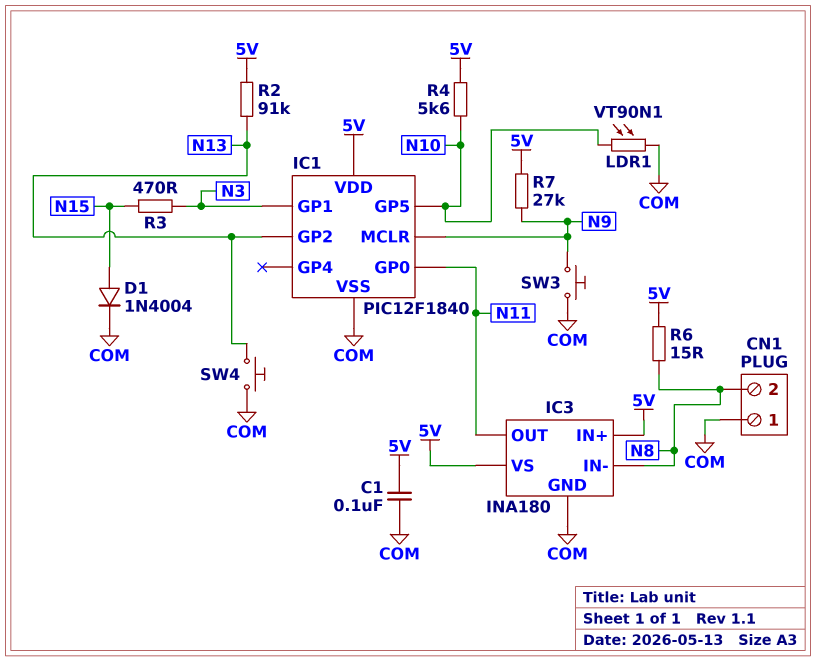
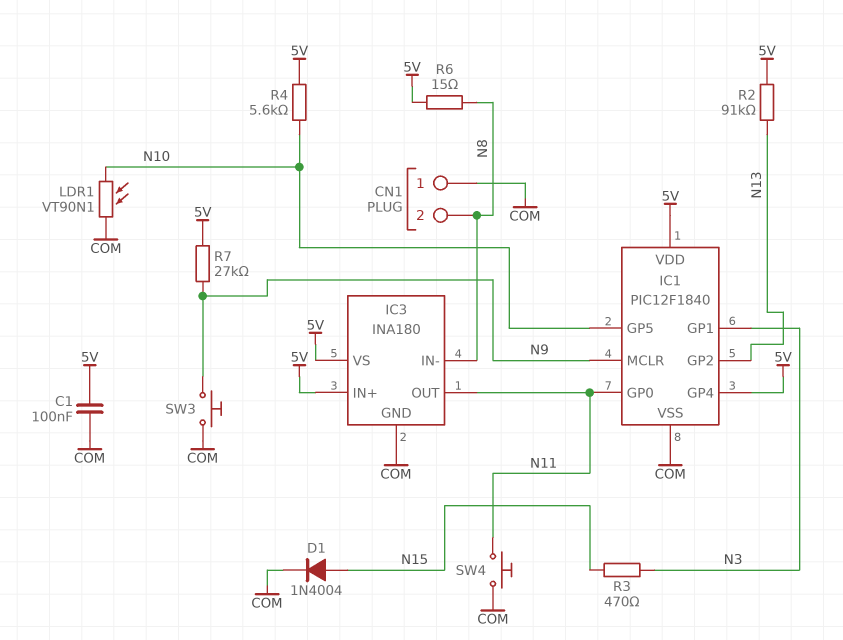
IC1 pin GP4: none -> 5V
SW4: button (COM, N13) -> button (COM, N11)

